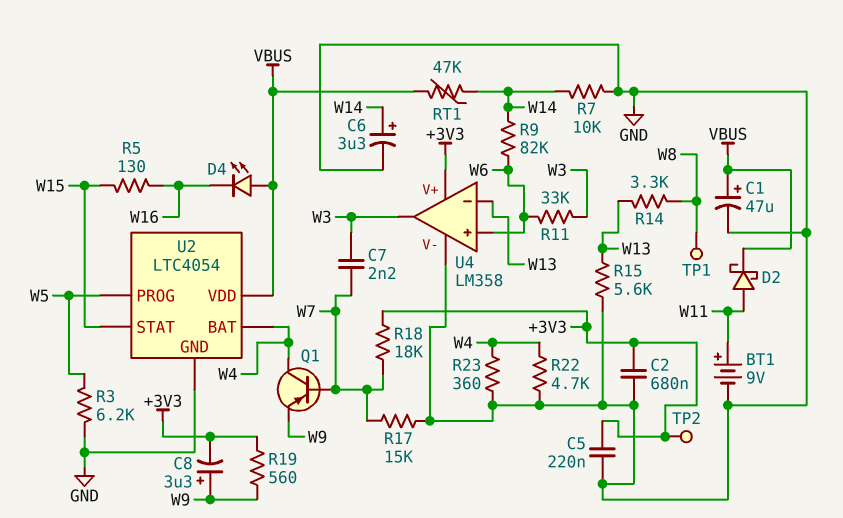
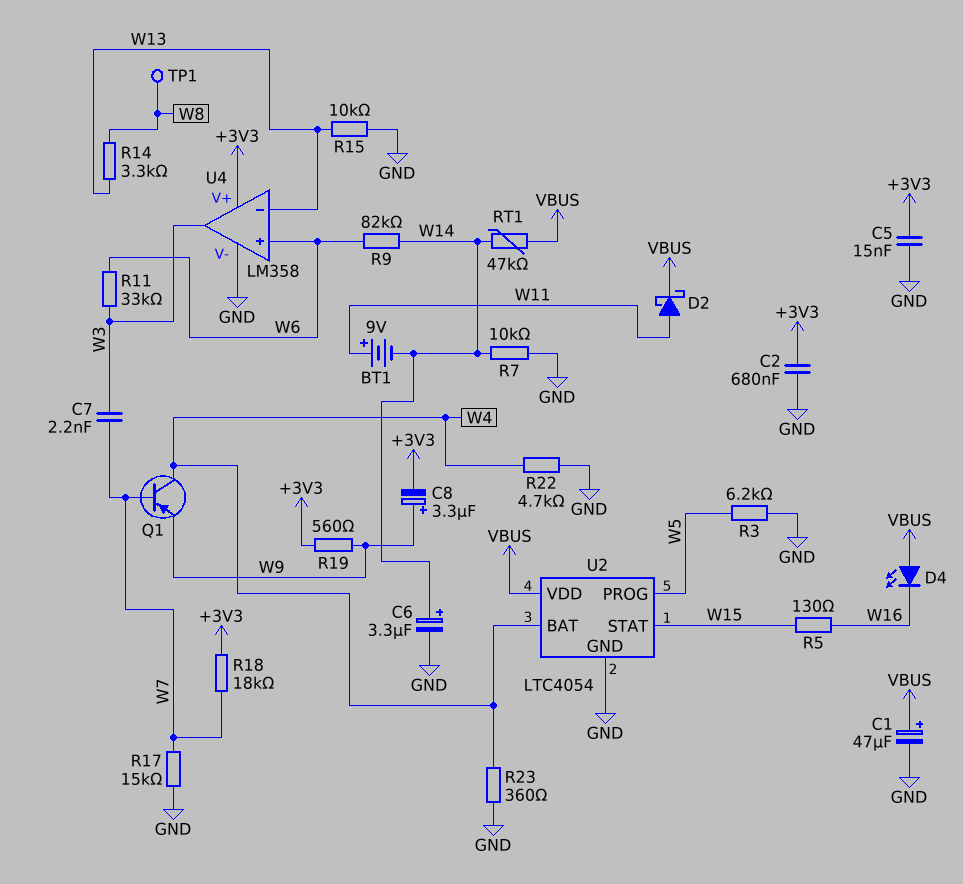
BT1: 9V (plus W11, minus GND) -> 9V (plus W11, minus W14)
C5: 220nF (+3V3, GND) -> 15nF (+3V3, GND)
R15: 5.6k (GND, W13) -> 10k (GND, W13)
TP2: test point (+3V3) -> none

